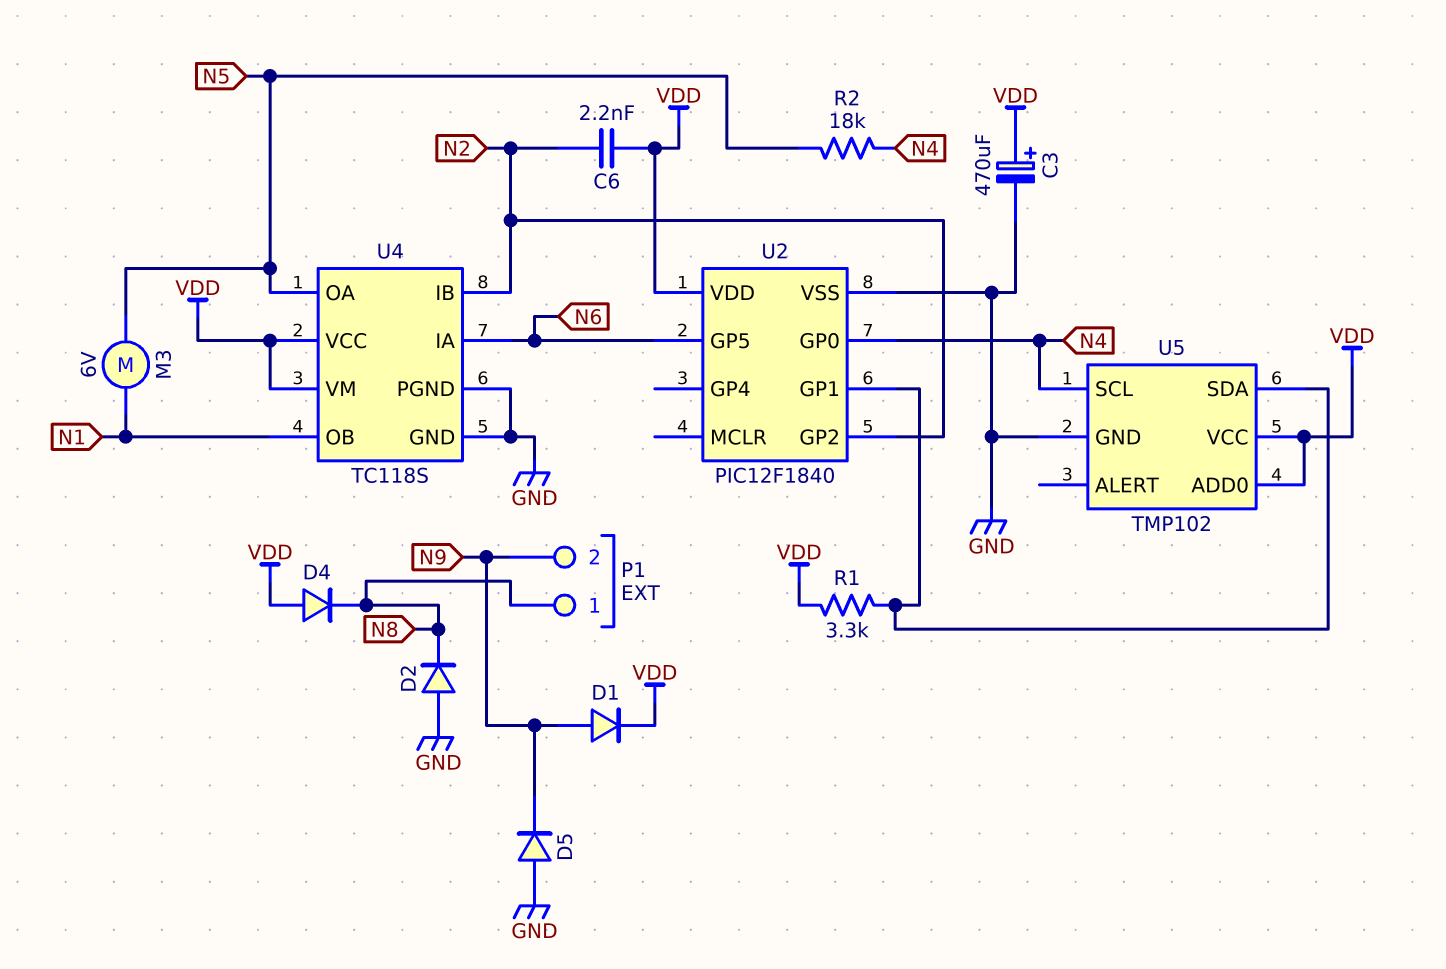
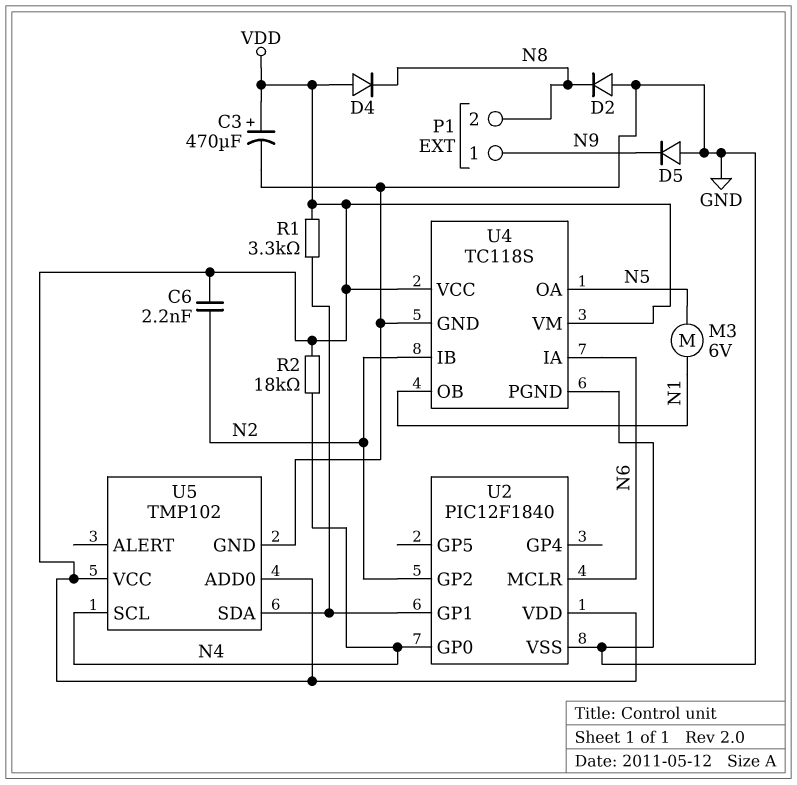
D1: diode (A N9, K VDD) -> none
P1 pin 1: N8 -> N9
P1 pin 2: N9 -> N8
R2: 18k (N4, N5) -> 18k (N4, VDD)
U2 pin GP5: N6 -> none
U2 pin MCLR: none -> N6

